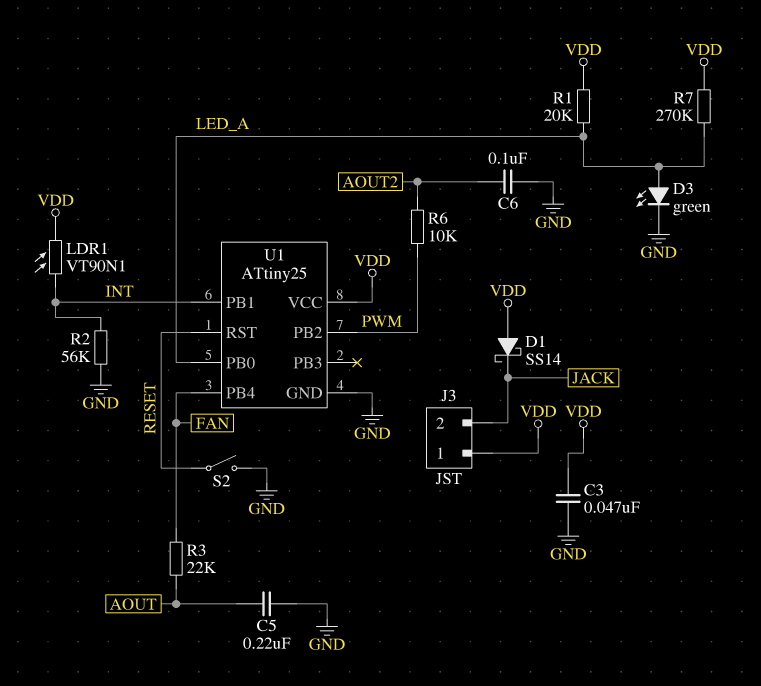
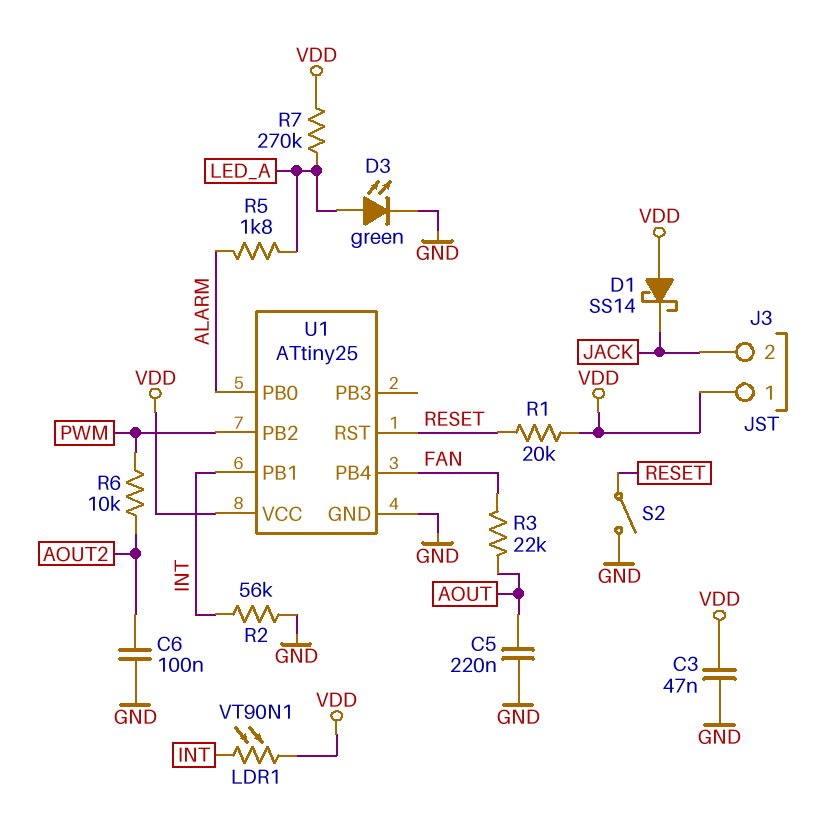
R1: 20k (LED_A, VDD) -> 20k (RESET, VDD)
R5: none -> 1.8k (ALARM, LED_A)
U1 pin PB0: LED_A -> ALARM

